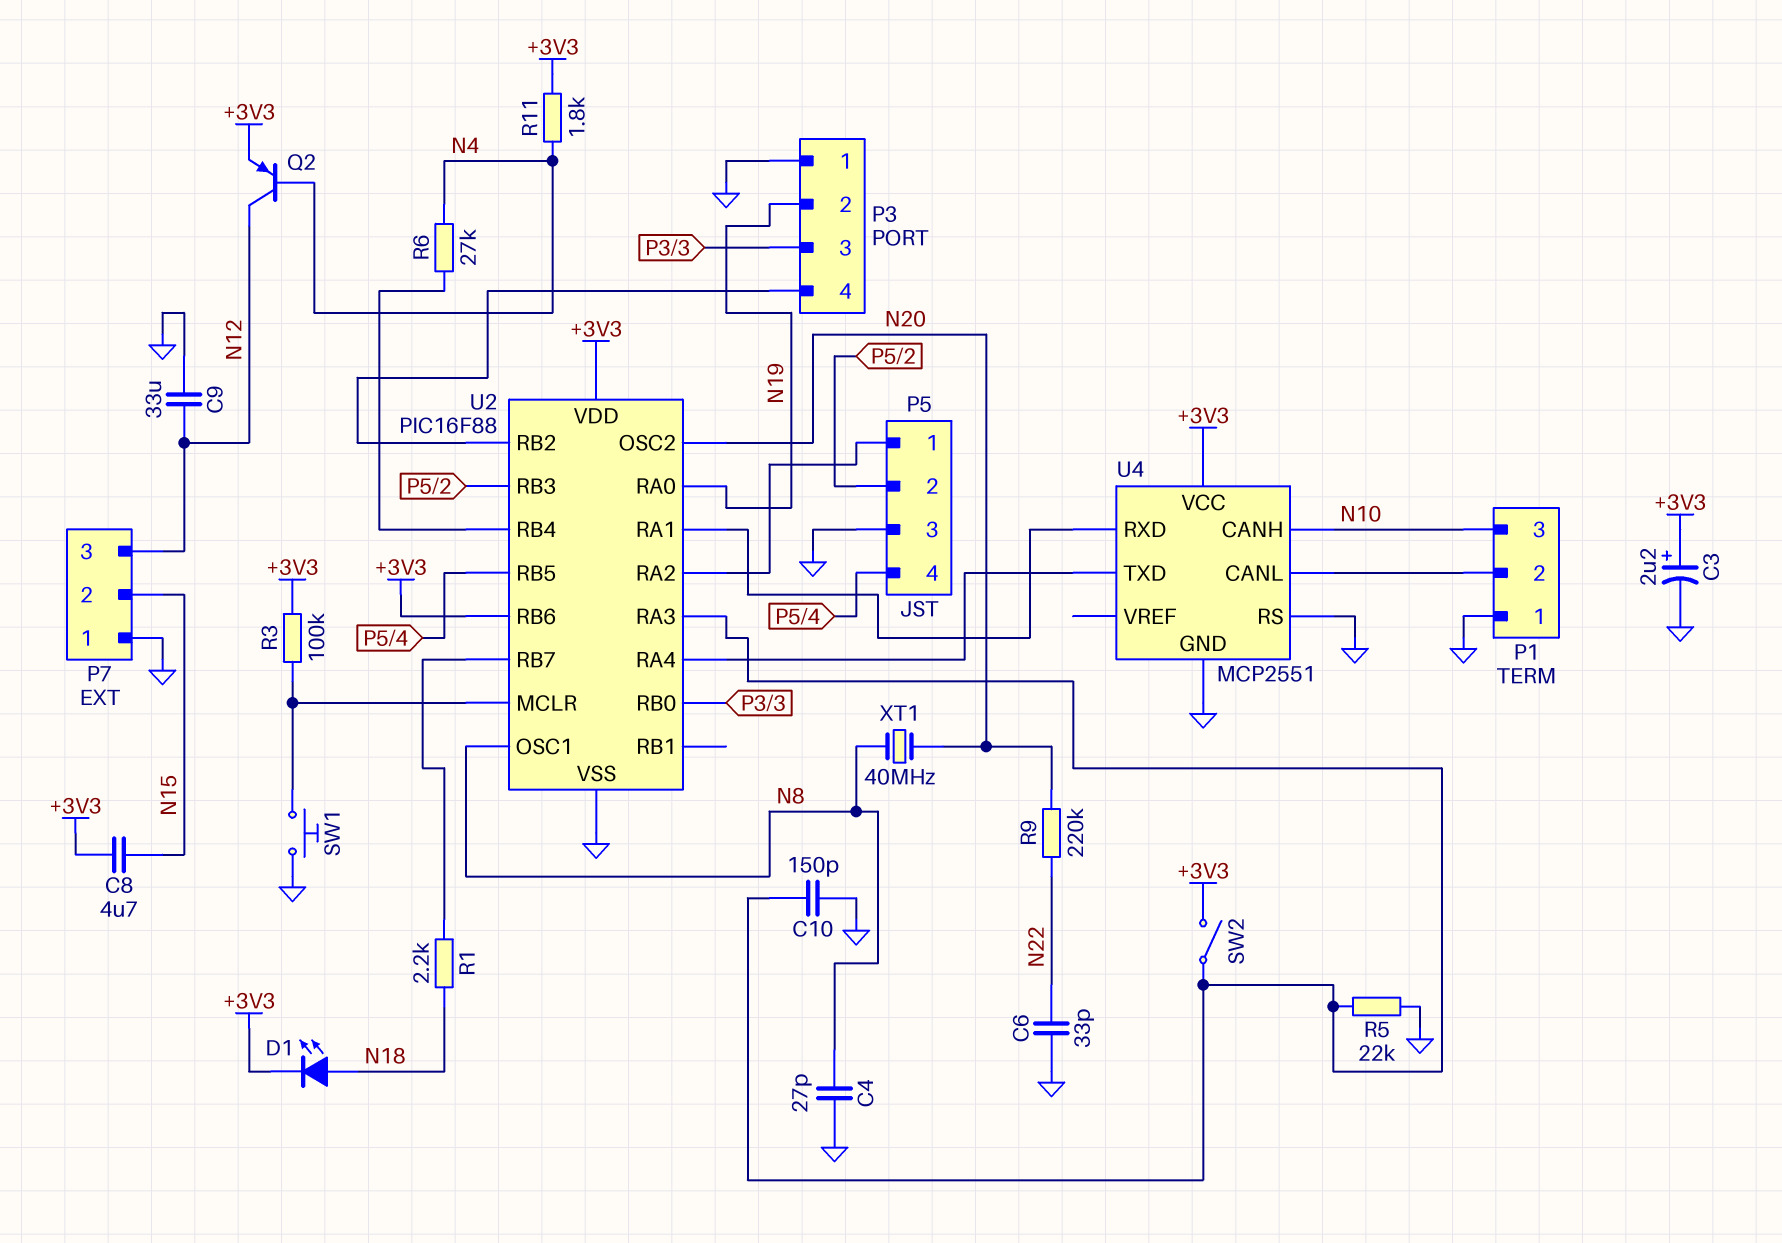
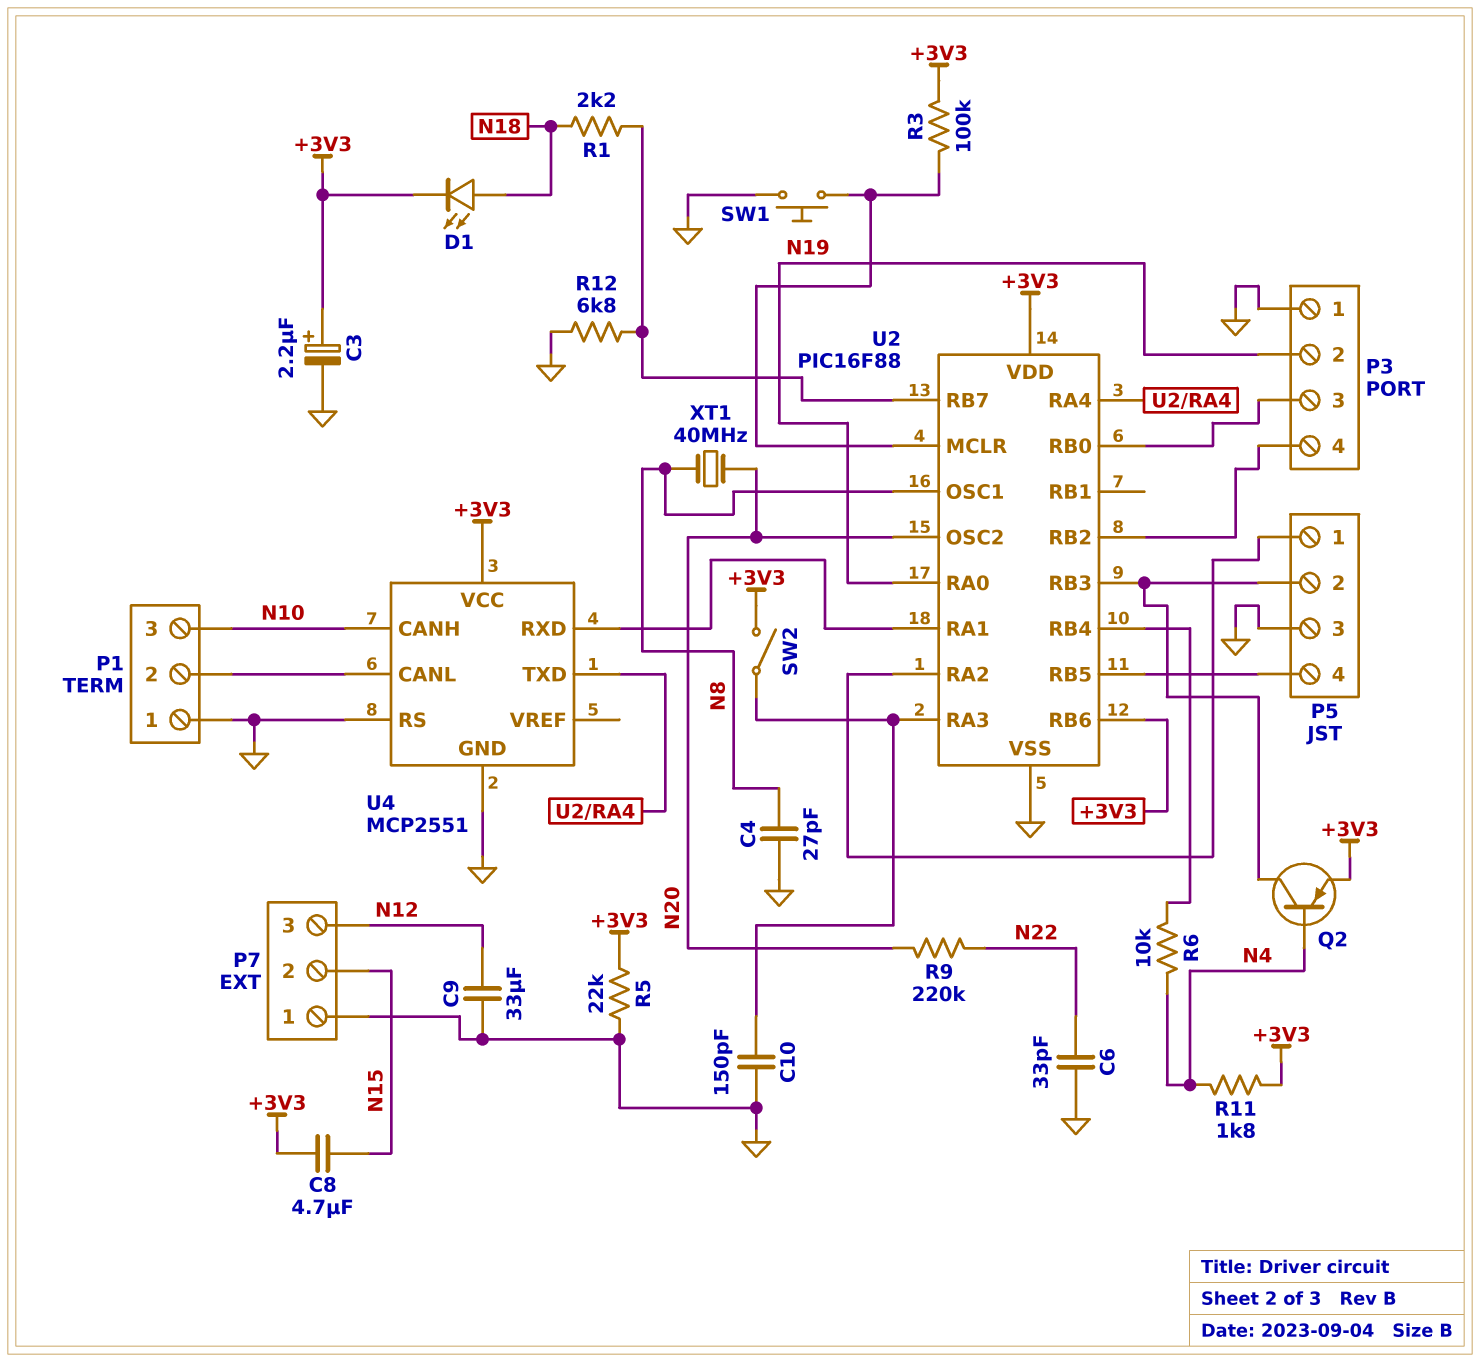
Q2: PNP (B N4, C N12, E +3V3) -> PNP (B N4, C P5/2, E +3V3)
R5: 22k (GND, U2/RA3) -> 22k (+3V3, GND)
R6: 27k (N4, U2/RB4) -> 10k (N4, U2/RB4)
R12: none -> 6.8k (GND, U2/RB7)

